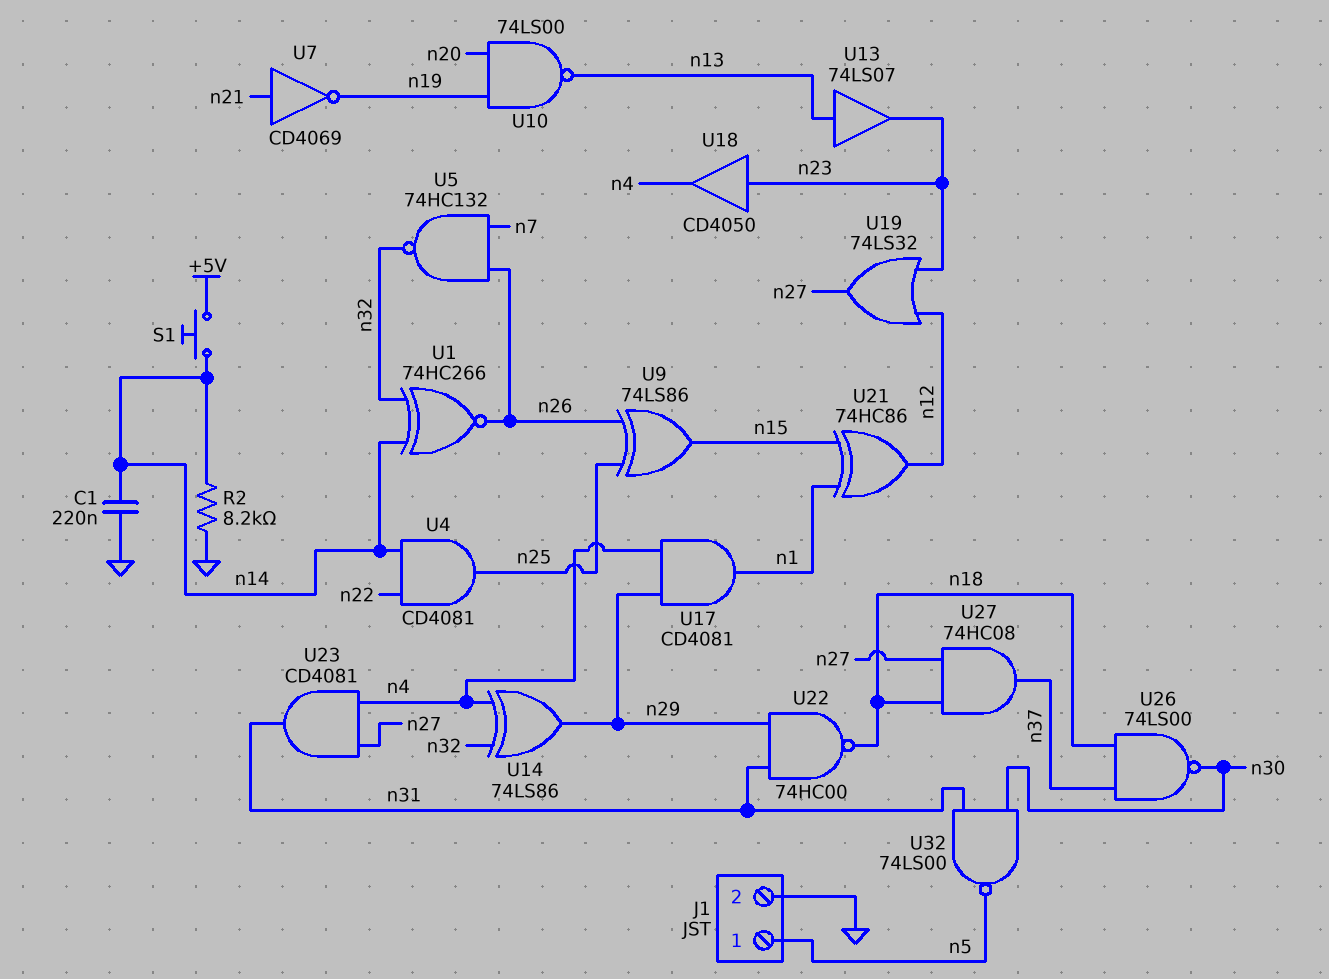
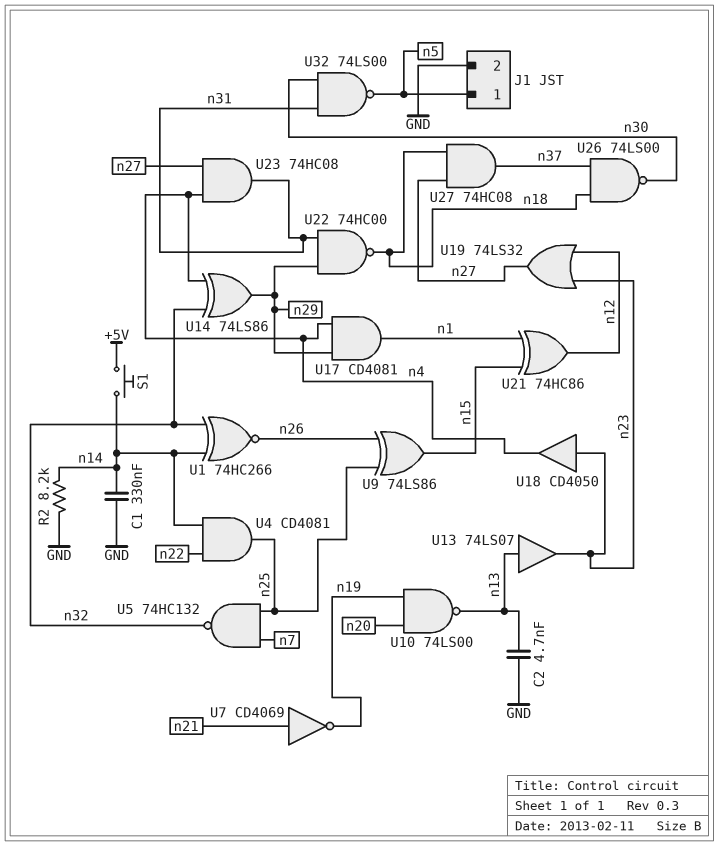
C1: 220nF (GND, n14) -> 330nF (GND, n14)
C2: none -> 4.7nF (GND, n13)
U5: NAND 74HC132 (in n7, in n26, out n32) -> NAND 74HC132 (in n7, in n25, out n32)
U23: AND CD4081 (in n4, in n27, out n31) -> AND 74HC08 (in n4, in n27, out n31)

